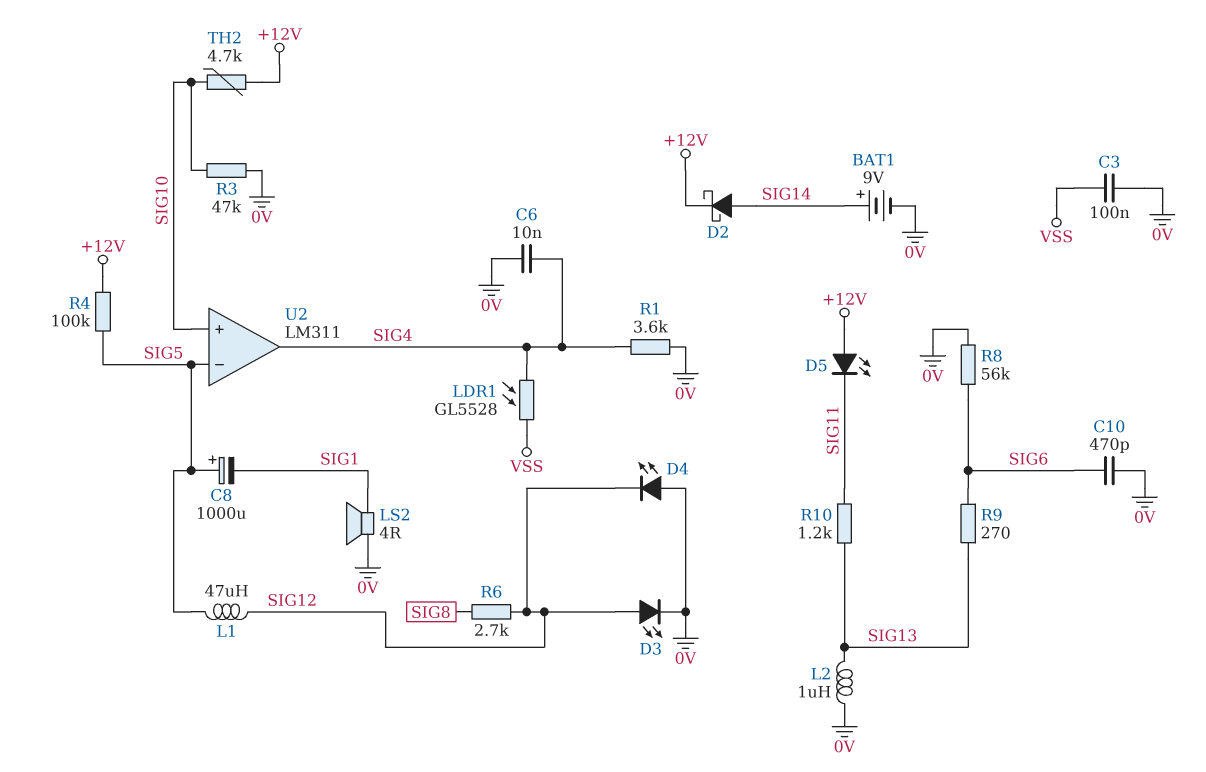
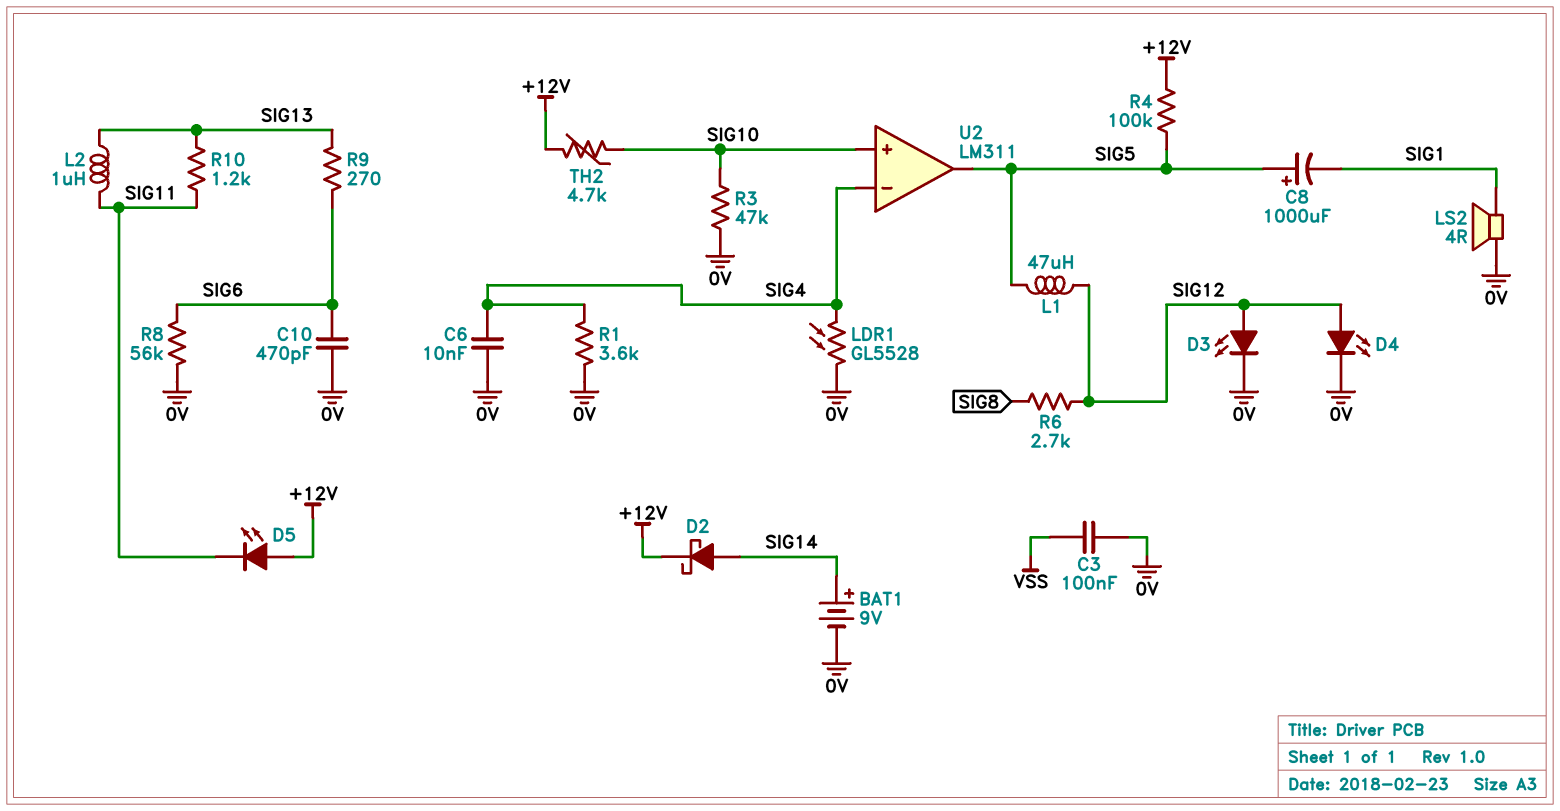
D4: LED (A 0V, K SIG12) -> LED (A SIG12, K 0V)
L2: 1uH (0V, SIG13) -> 1uH (SIG11, SIG13)
LDR1: GL5528 (SIG4, VSS) -> GL5528 (0V, SIG4)
U2 pin in-: SIG5 -> SIG4
U2 pin out: SIG4 -> SIG5

